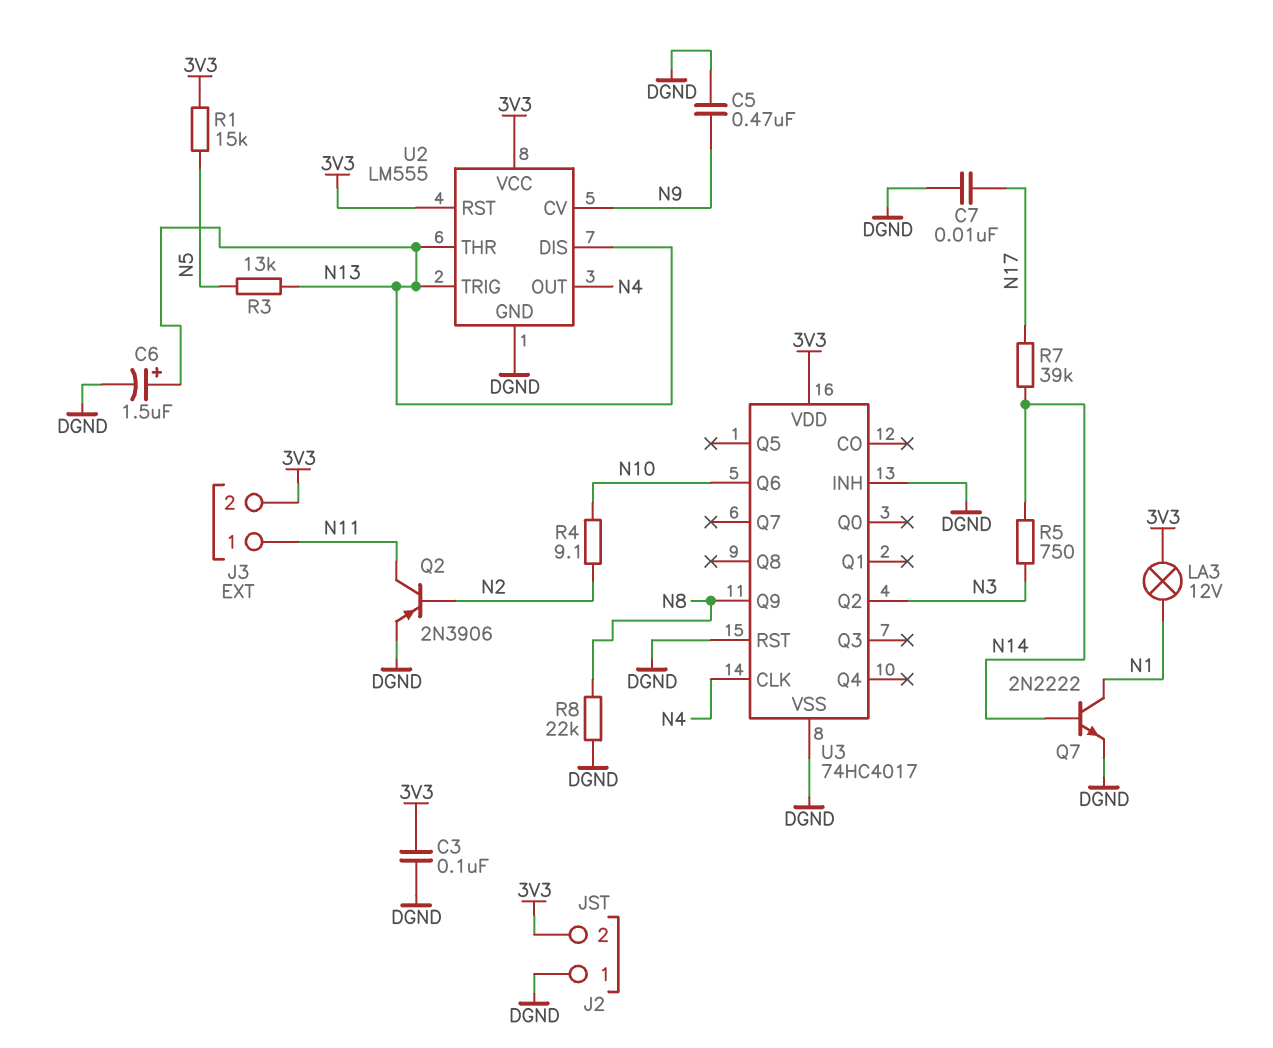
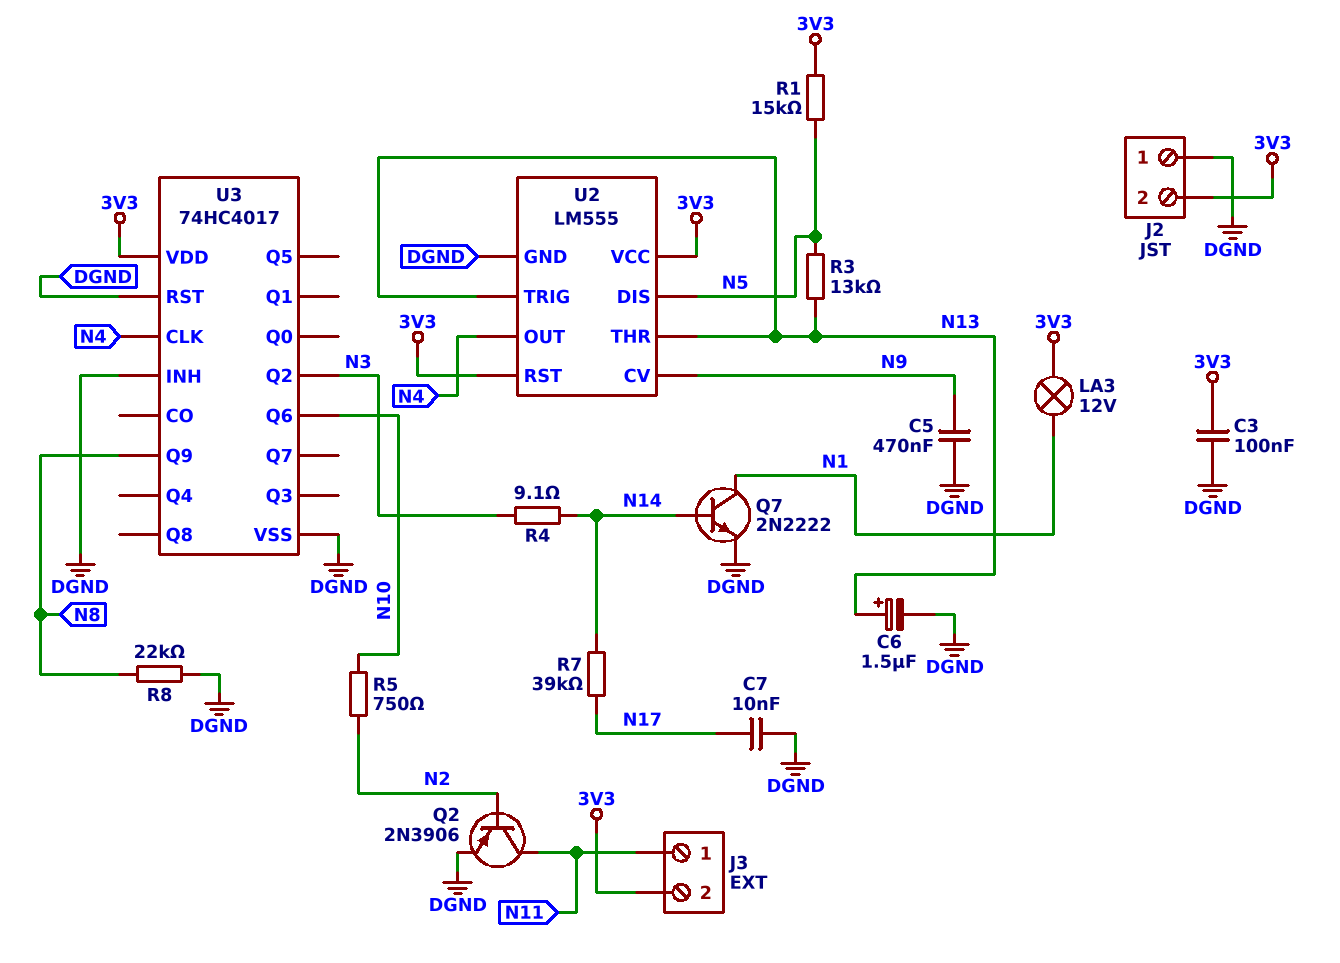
R4: 9.1 (N2, N10) -> 9.1 (N3, N14)
R5: 750 (N3, N14) -> 750 (N2, N10)
U2 pin DIS: N13 -> N5

